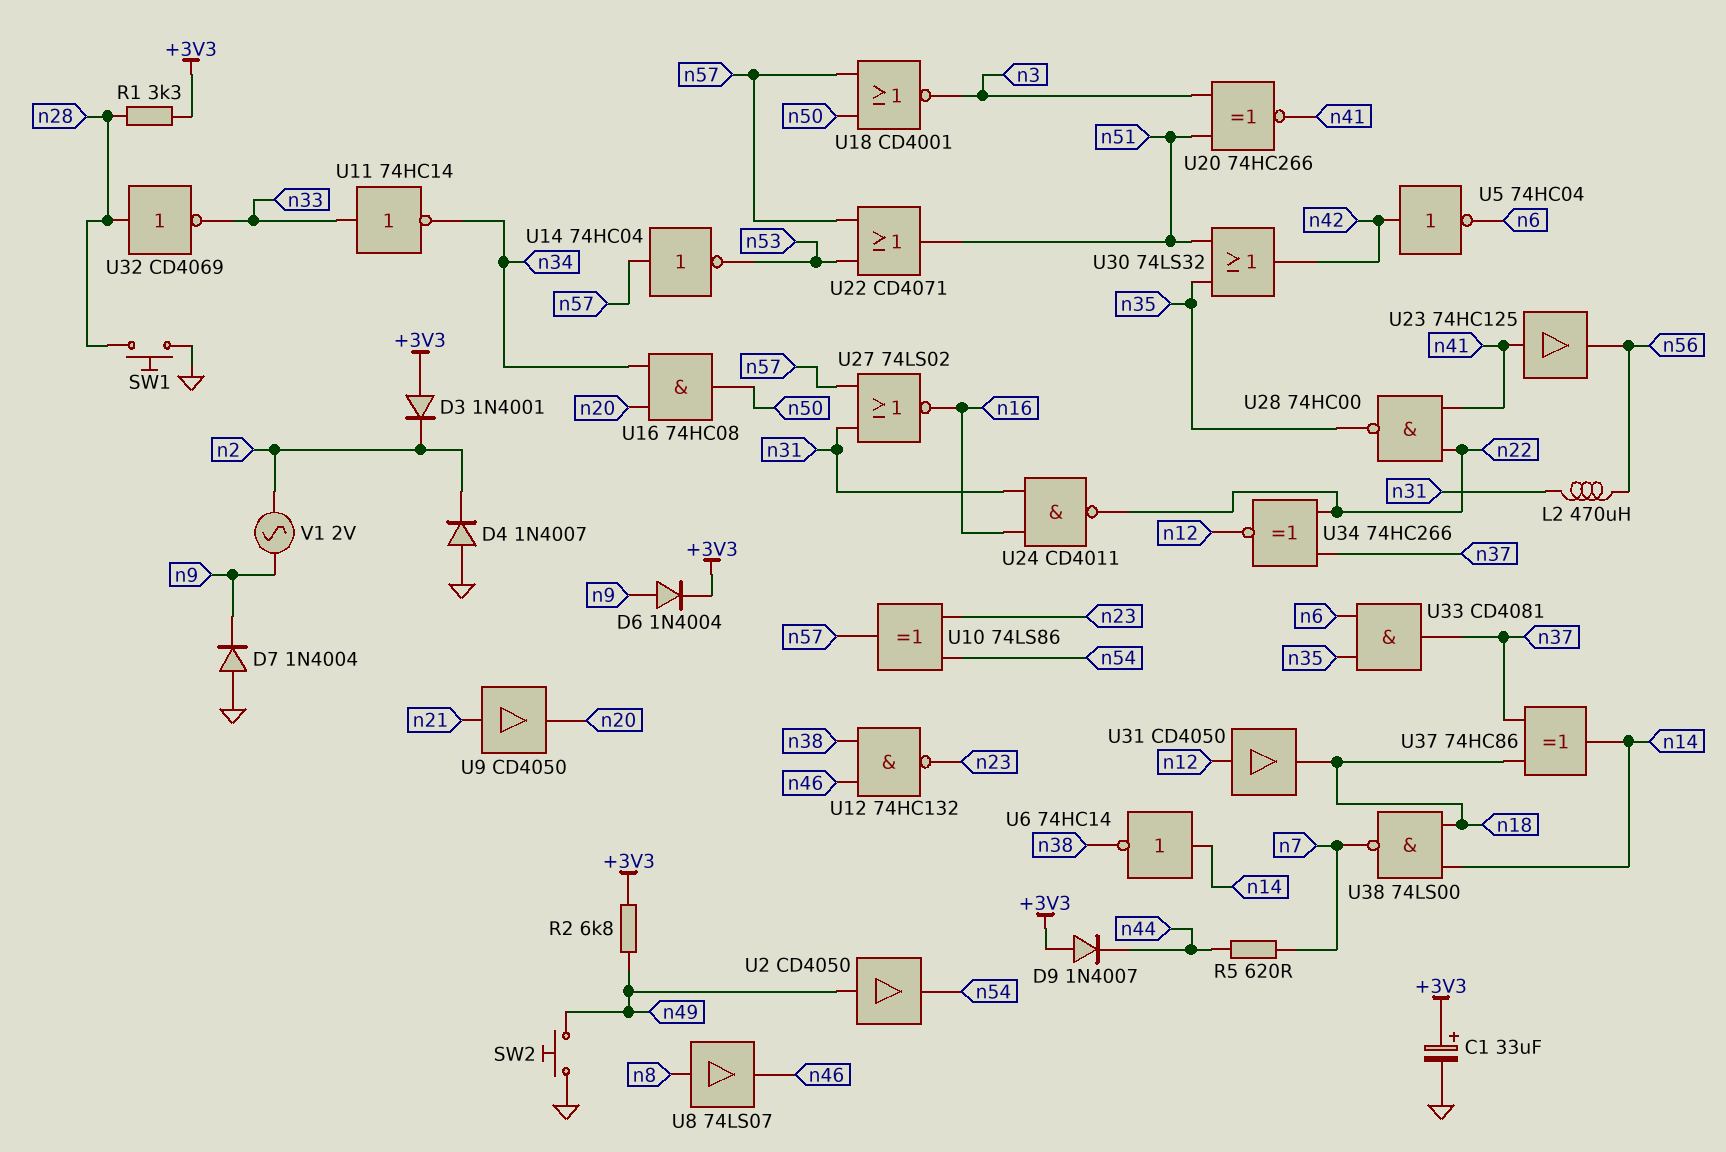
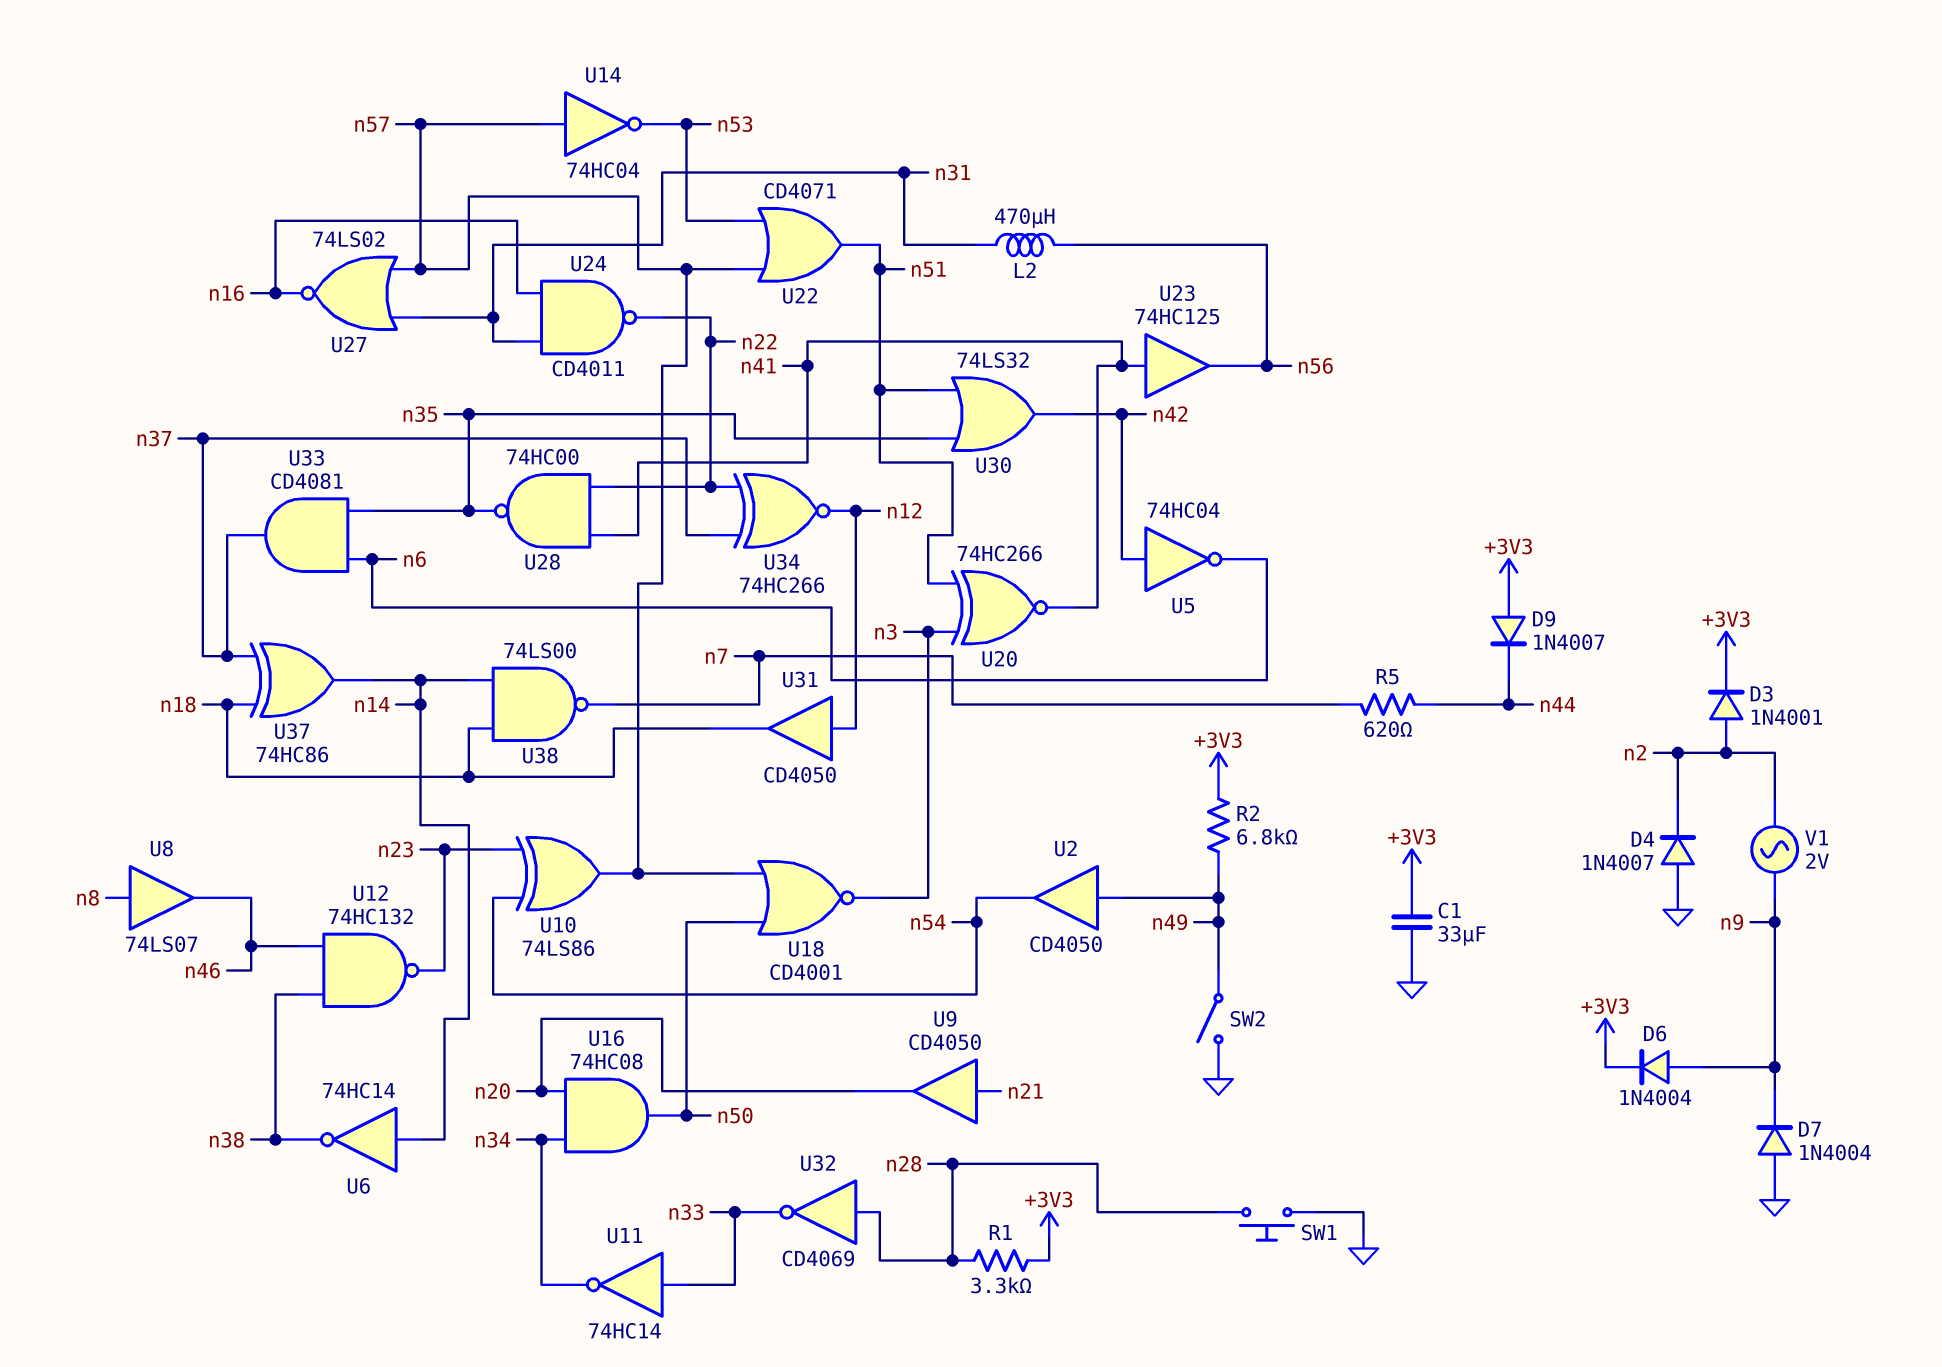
C1: 33uF (plus +3V3, minus GND) -> 33uF (+3V3, GND)
D3: diode 1N4001 (A +3V3, K n2) -> diode 1N4001 (A n2, K +3V3)
SW2: button (GND, n49) -> switch (GND, n49)

